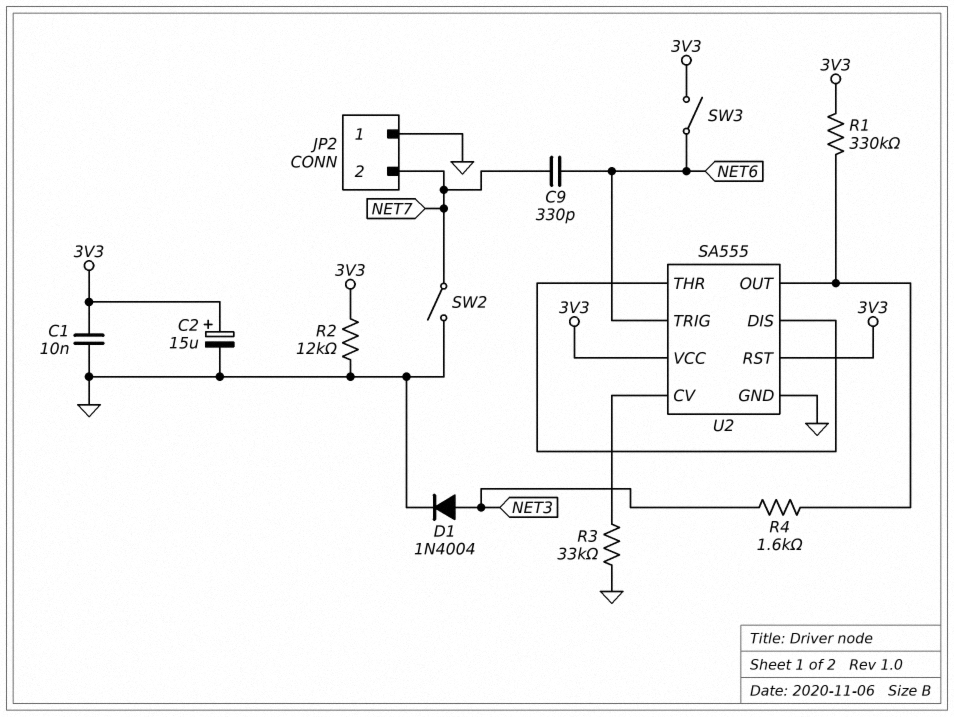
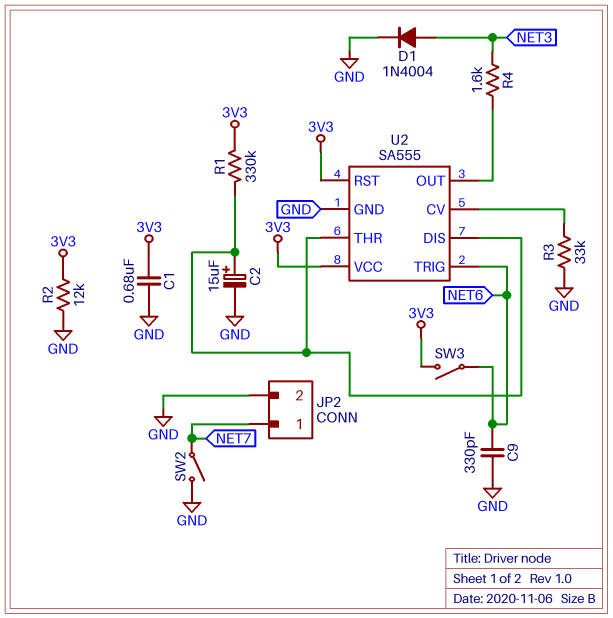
C1: 10nF (3V3, GND) -> 680nF (3V3, GND)
C2: 15uF (plus 3V3, minus GND) -> 15uF (plus U2/DIS, minus GND)
C9: 330pF (NET6, NET7) -> 330pF (GND, NET6)
JP2 pin 1: GND -> NET7
JP2 pin 2: NET7 -> GND
R1: 330k (3V3, U2/OUT) -> 330k (3V3, U2/DIS)

